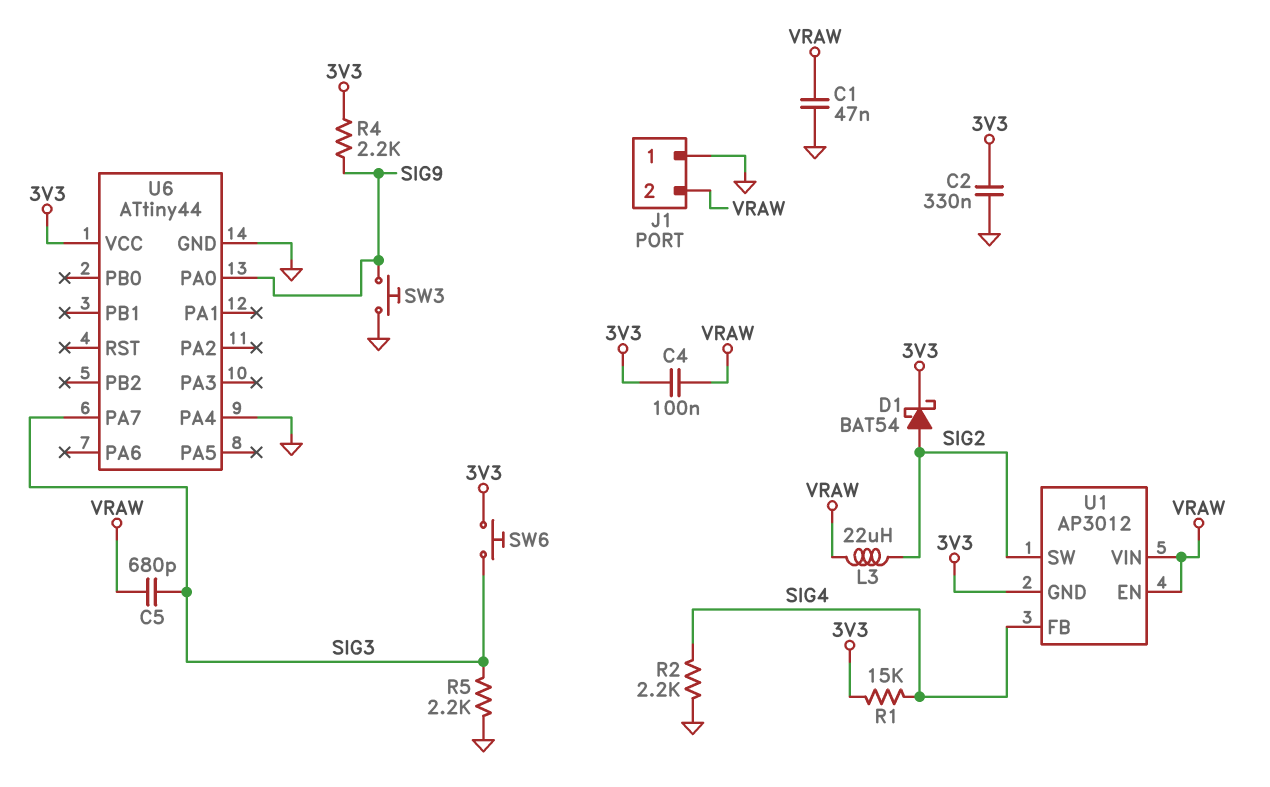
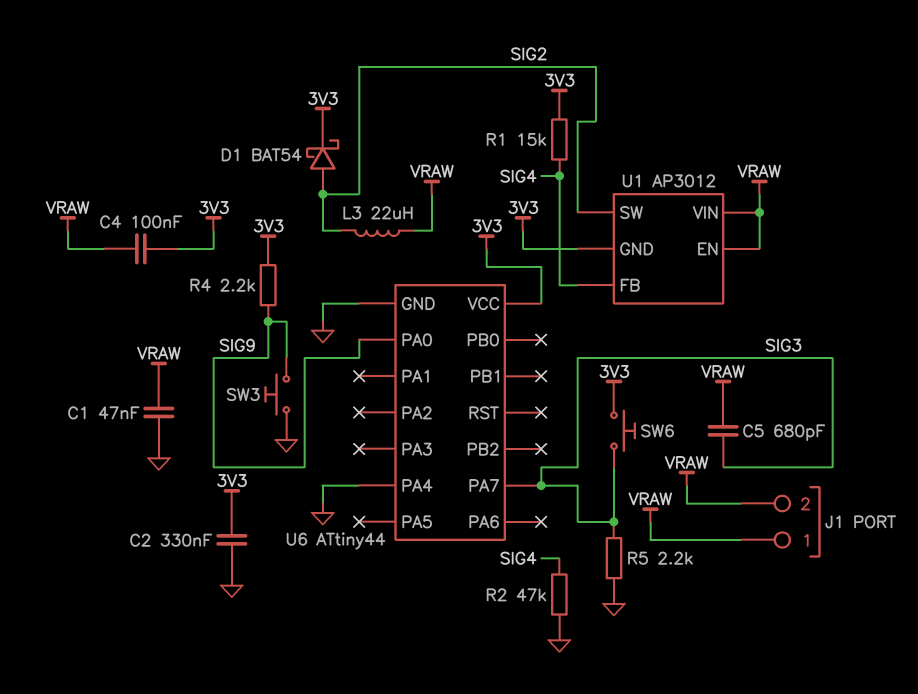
J1 pin 1: GND -> VRAW
R2: 2.2k (GND, SIG4) -> 47k (GND, SIG4)

